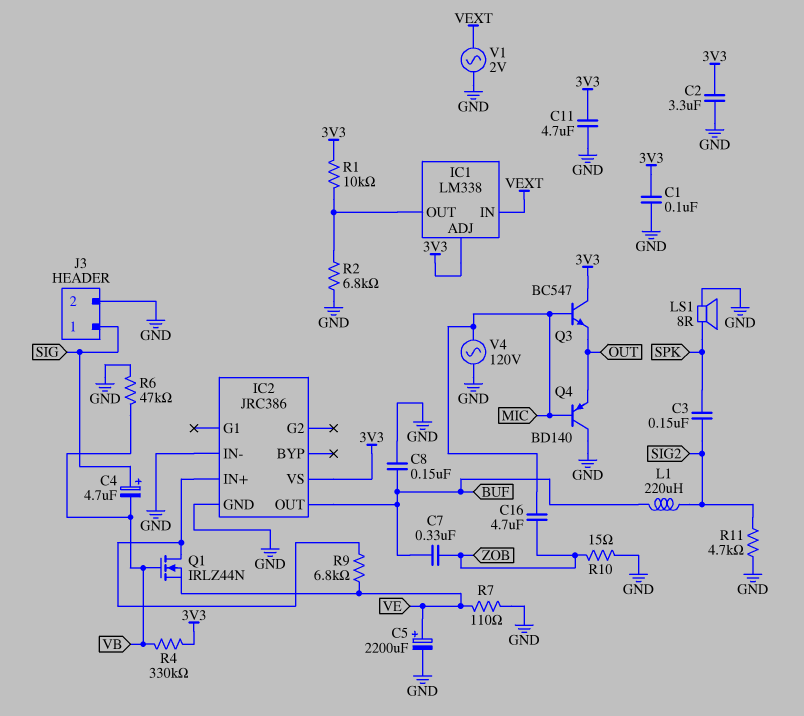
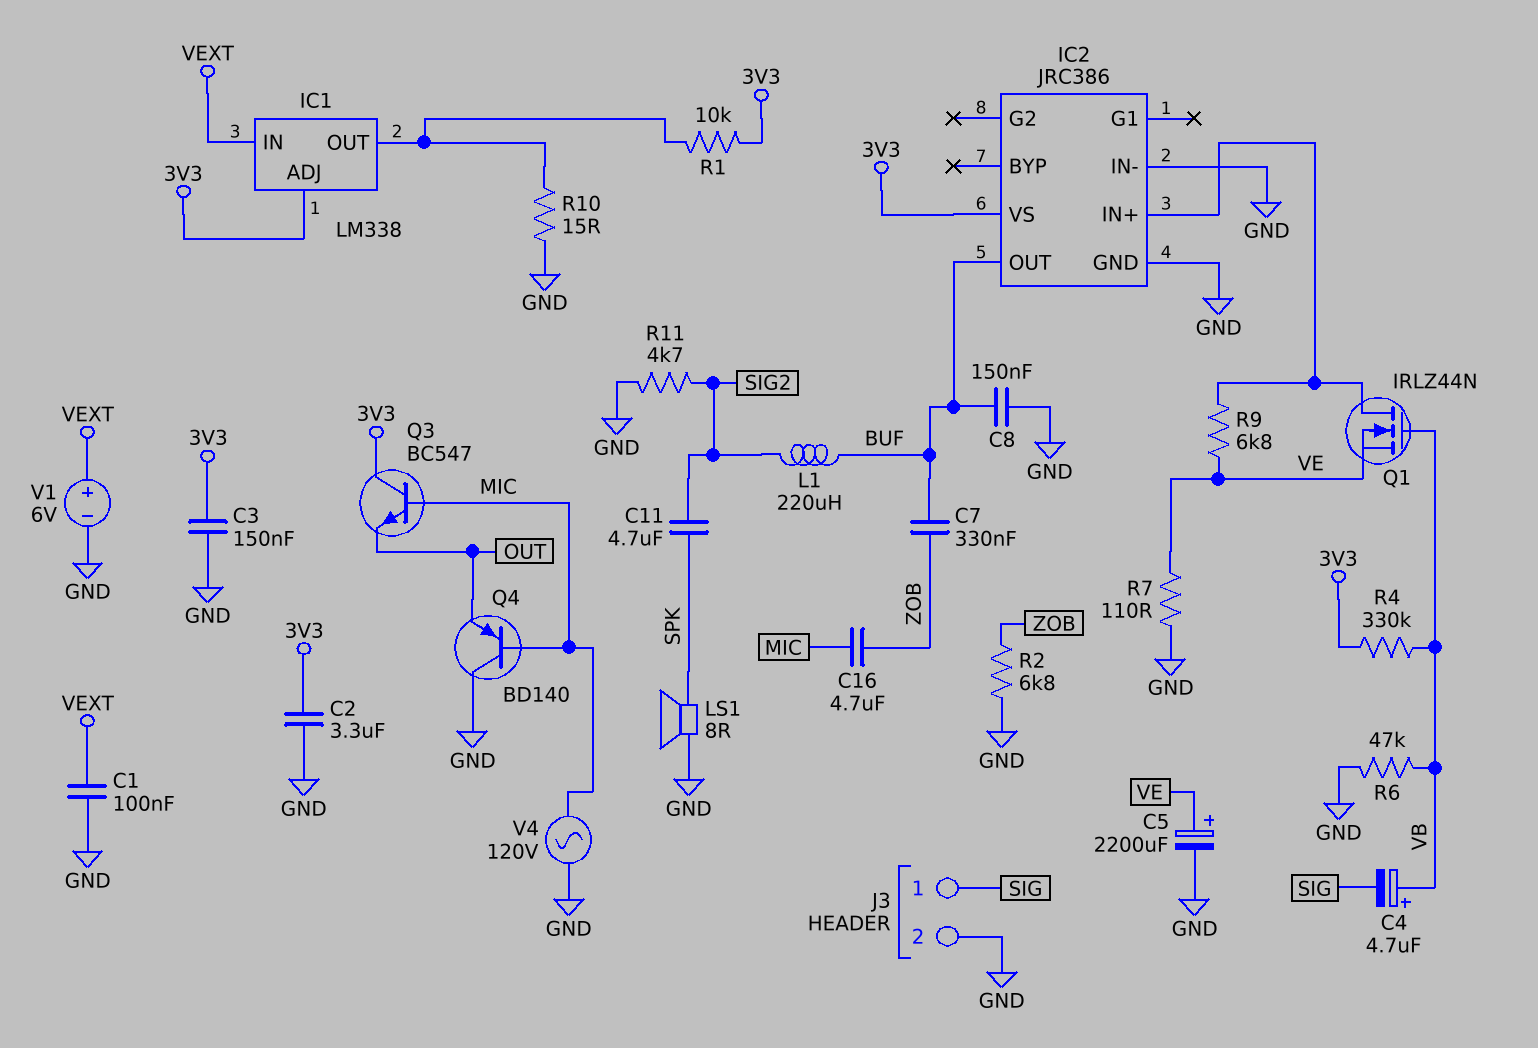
C1: 100nF (3V3, GND) -> 100nF (GND, VEXT)
C3: 150nF (SIG2, SPK) -> 150nF (3V3, GND)
C4: 4.7uF (plus SIG, minus VB) -> 4.7uF (plus VB, minus SIG)
C11: 4.7uF (3V3, GND) -> 4.7uF (SIG2, SPK)
R2: 6.8k (GND, IC1/OUT) -> 6.8k (GND, ZOB)
R10: 15 (GND, ZOB) -> 15 (GND, IC1/OUT)
V1: AC 2V (GND, VEXT) -> 6V (plus VEXT, minus GND)

